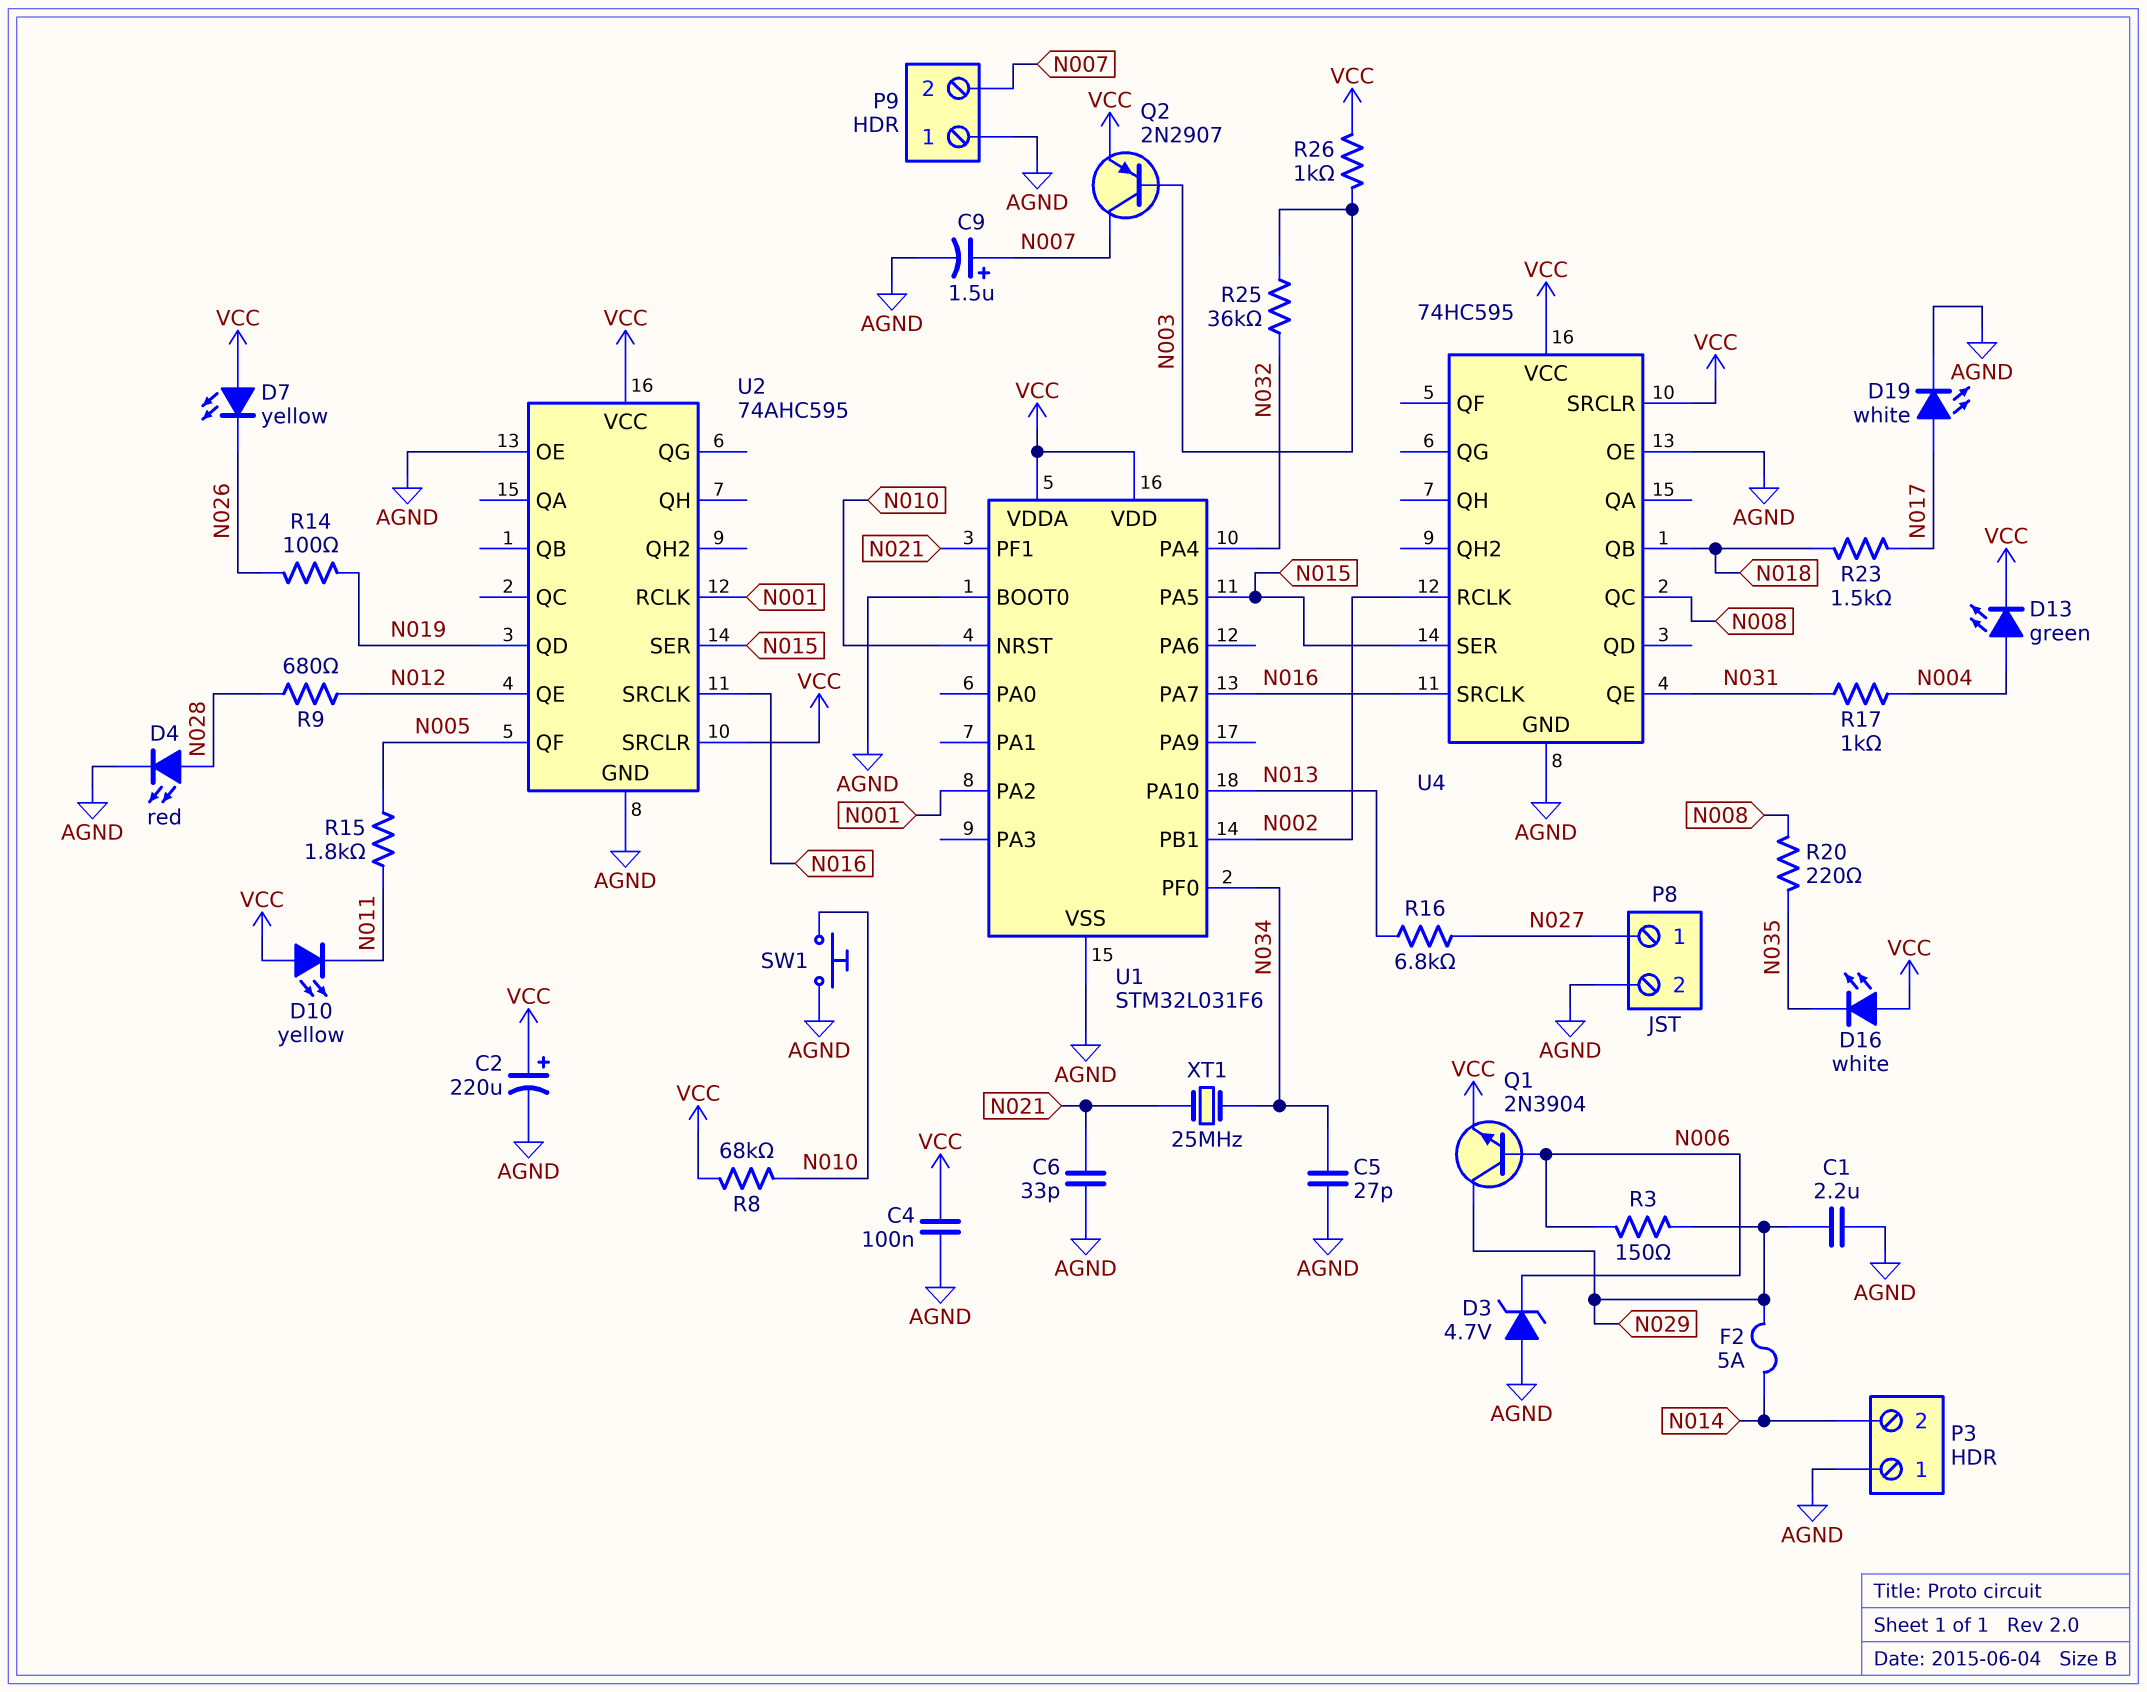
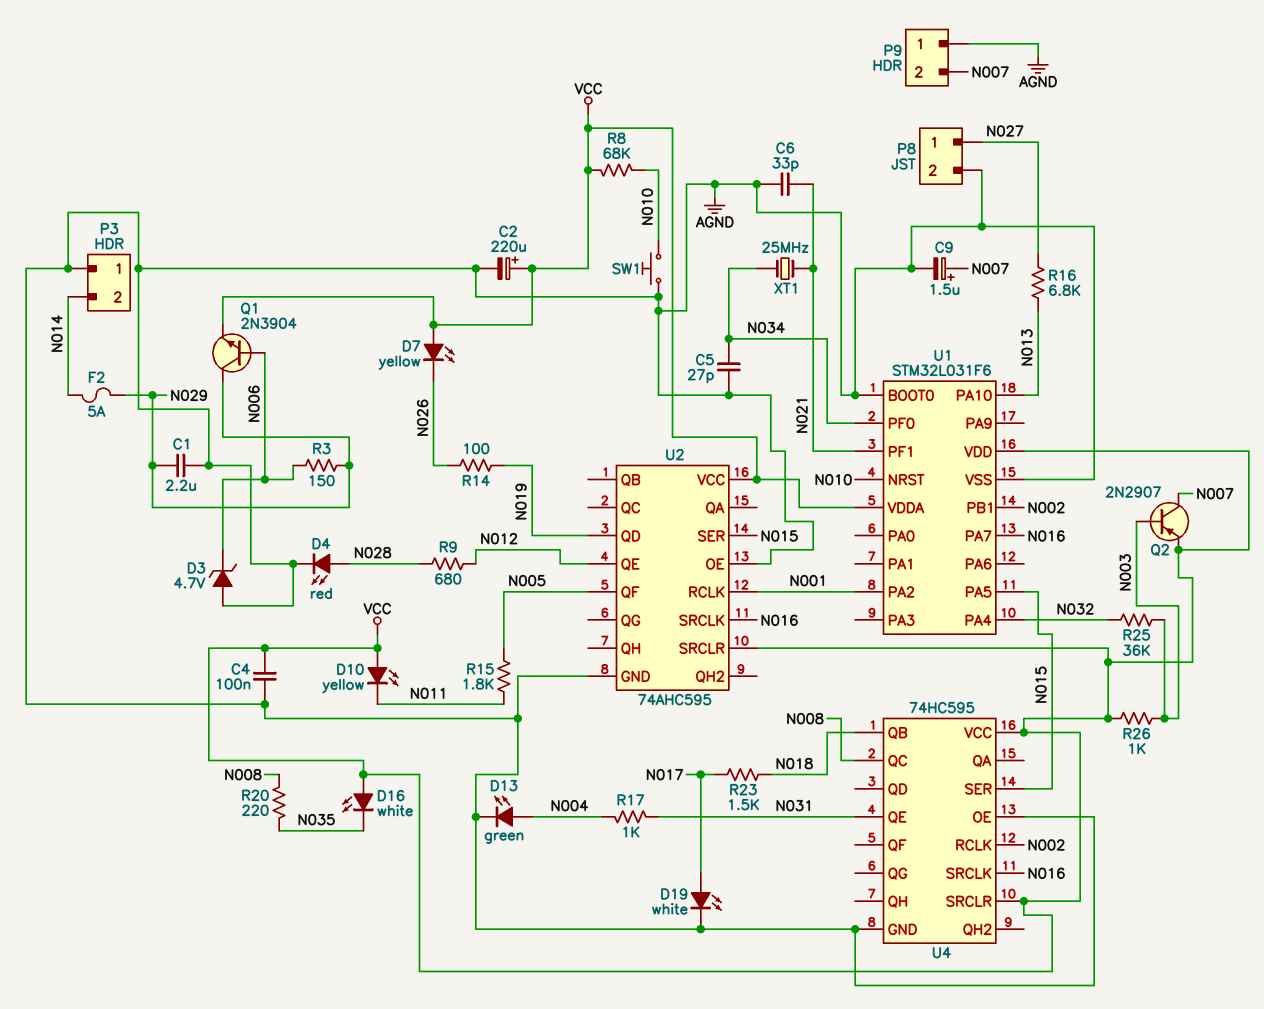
D13: LED green (A N004, K VCC) -> LED green (A N004, K AGND)

